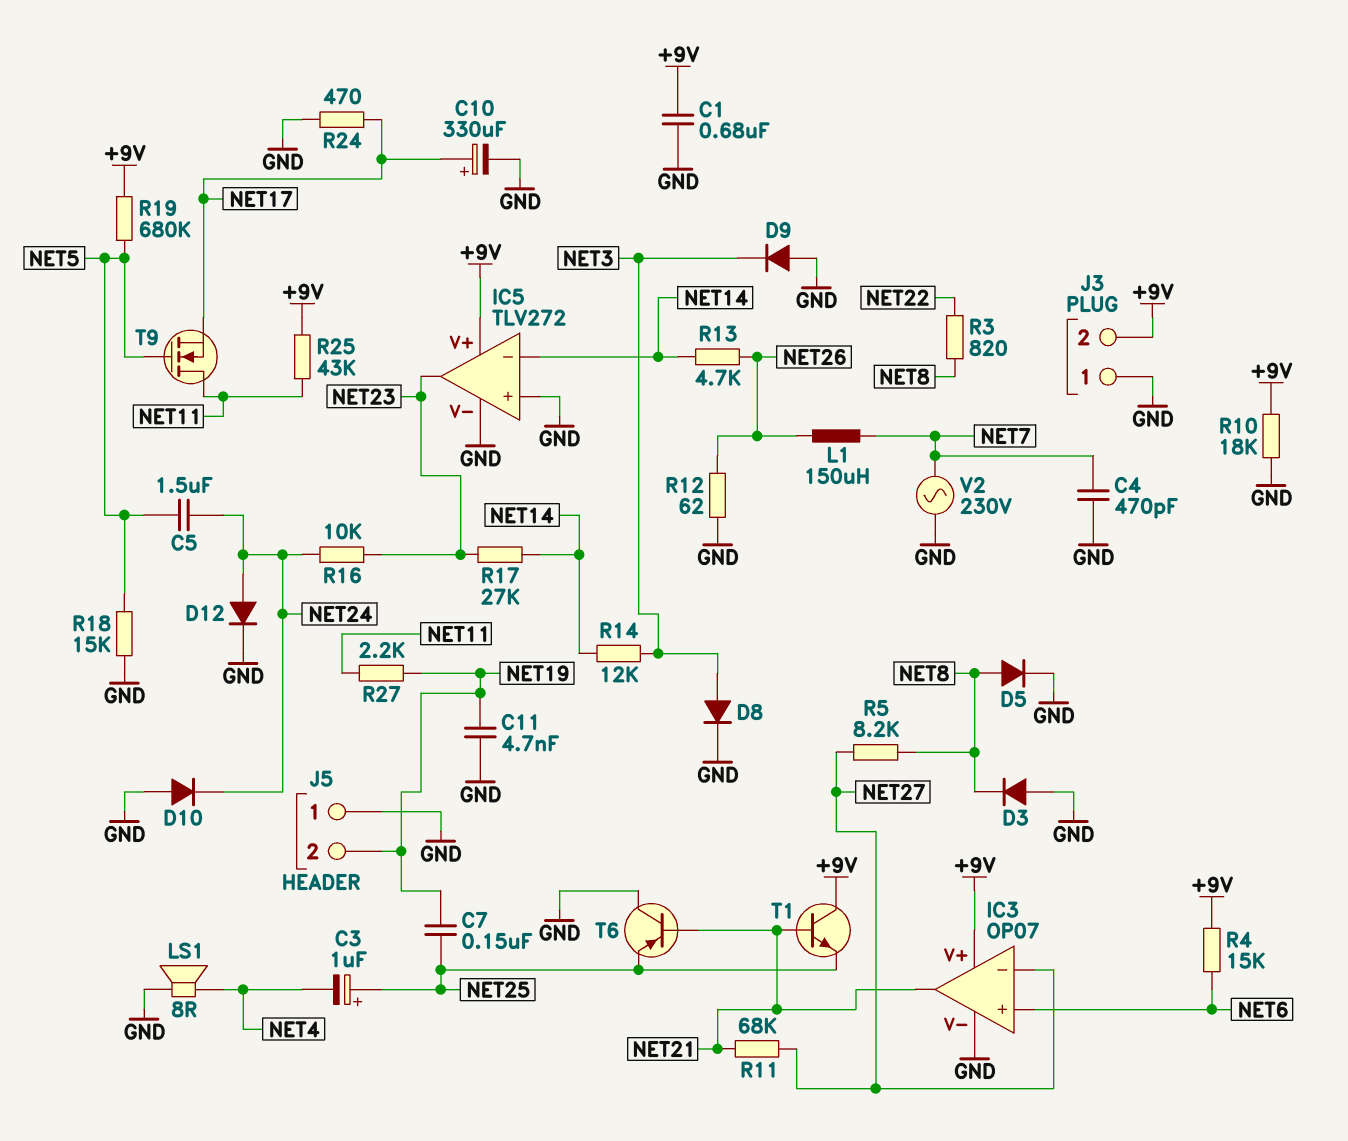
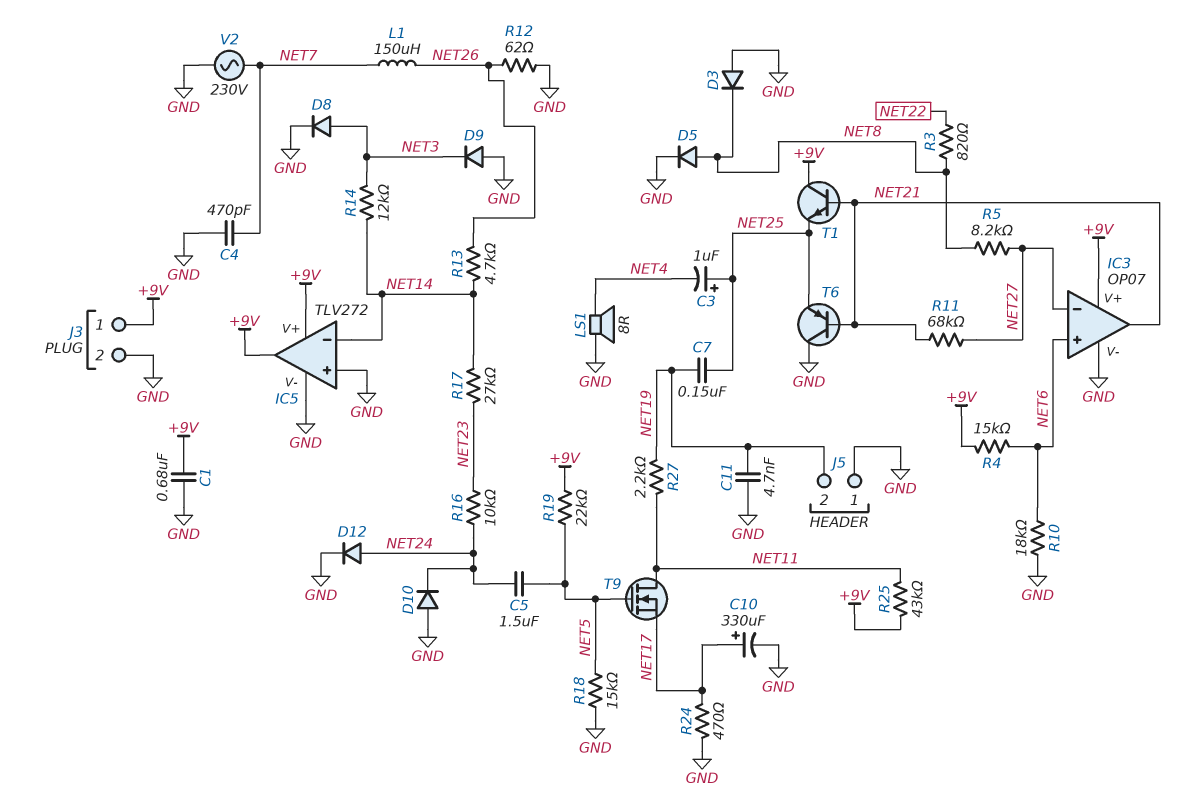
IC5 pin out: NET23 -> +9V
J3 pin 1: GND -> +9V
J3 pin 2: +9V -> GND
R10: 18k (+9V, GND) -> 18k (GND, NET6)
R19: 680k (+9V, NET5) -> 22k (+9V, NET5)

